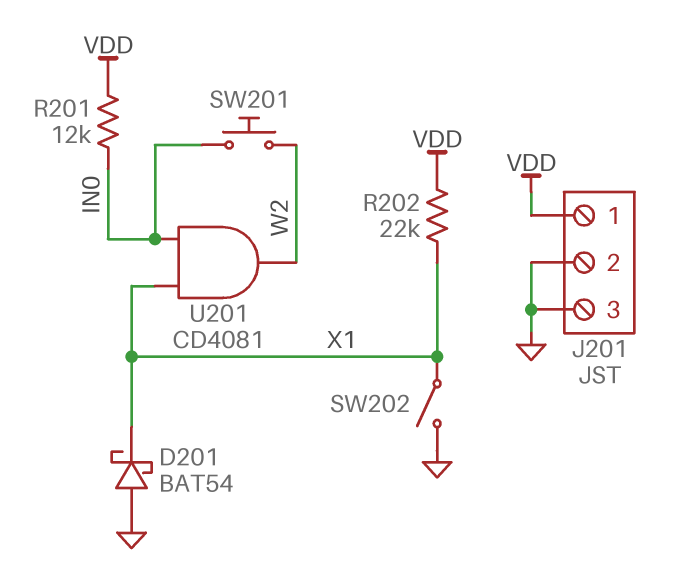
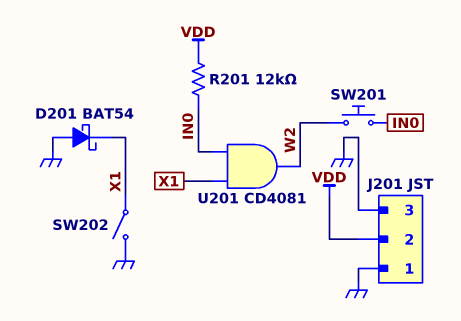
J201 pin 1: VDD -> GND
J201 pin 2: GND -> VDD
R202: 22k (VDD, X1) -> none

